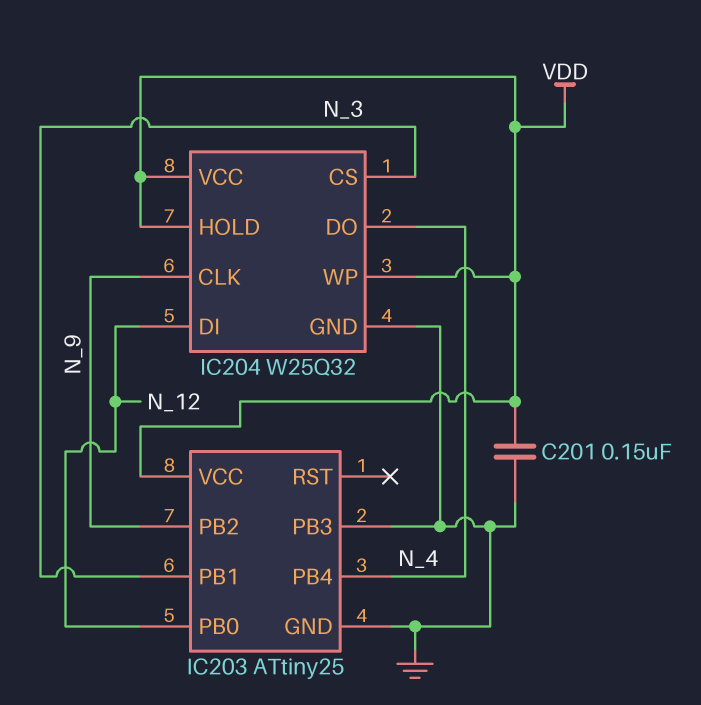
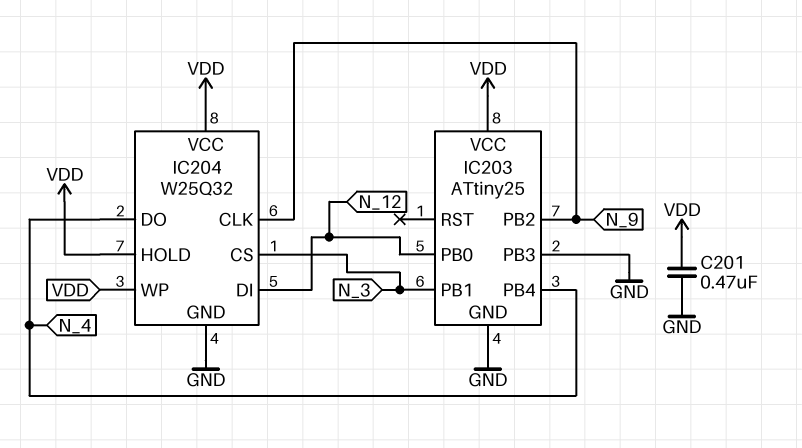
C201: 150nF (GND, VDD) -> 470nF (GND, VDD)

